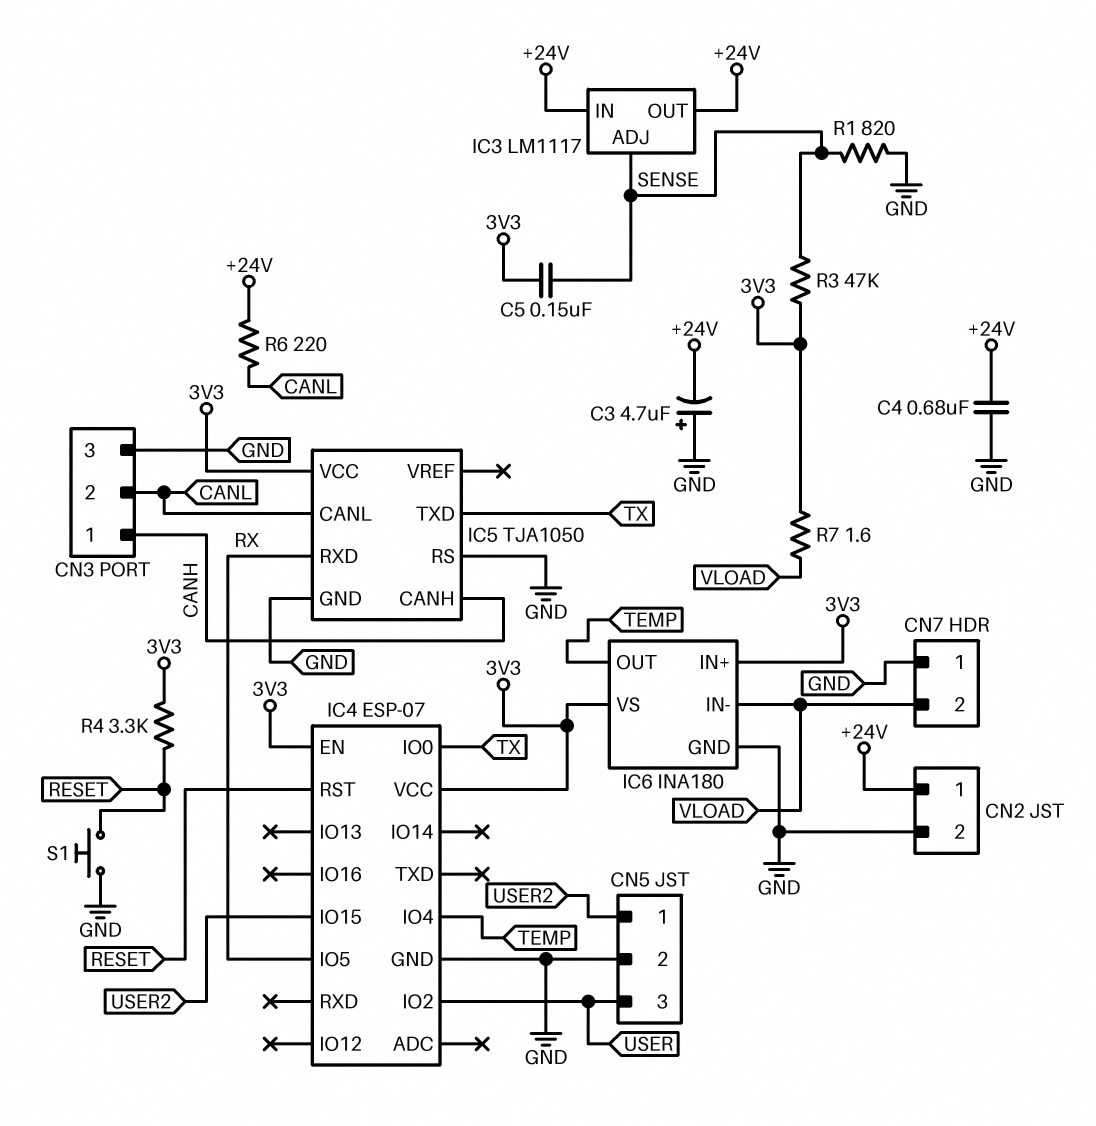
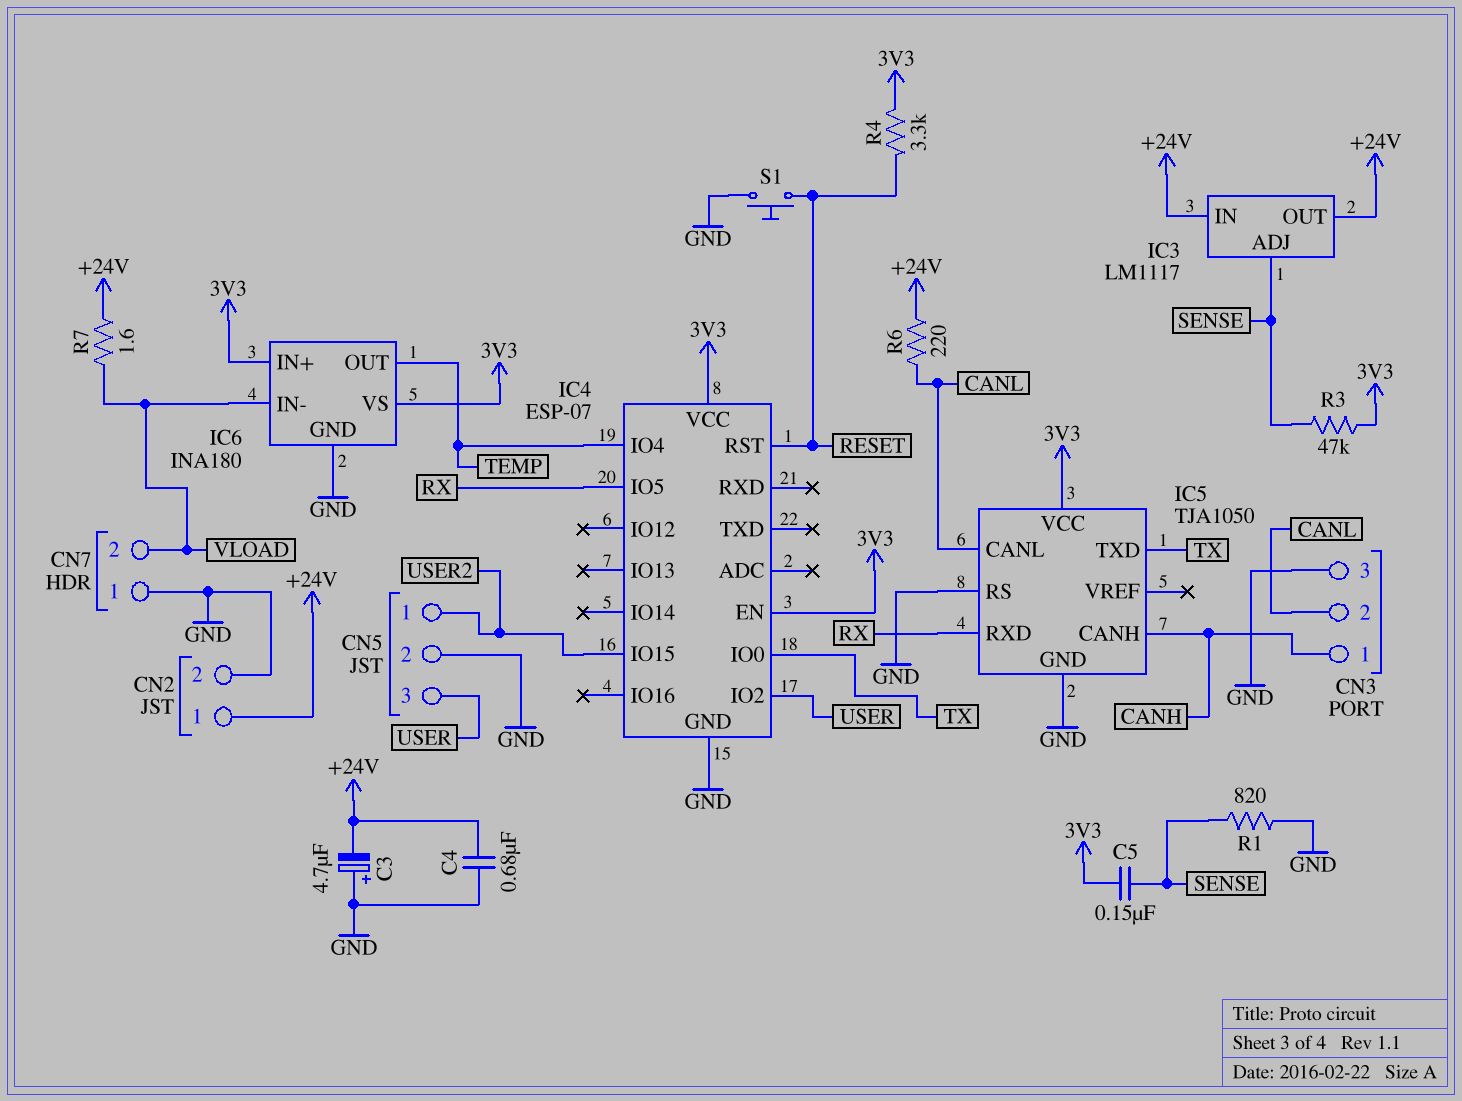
R7: 1.6 (3V3, VLOAD) -> 1.6 (+24V, VLOAD)

